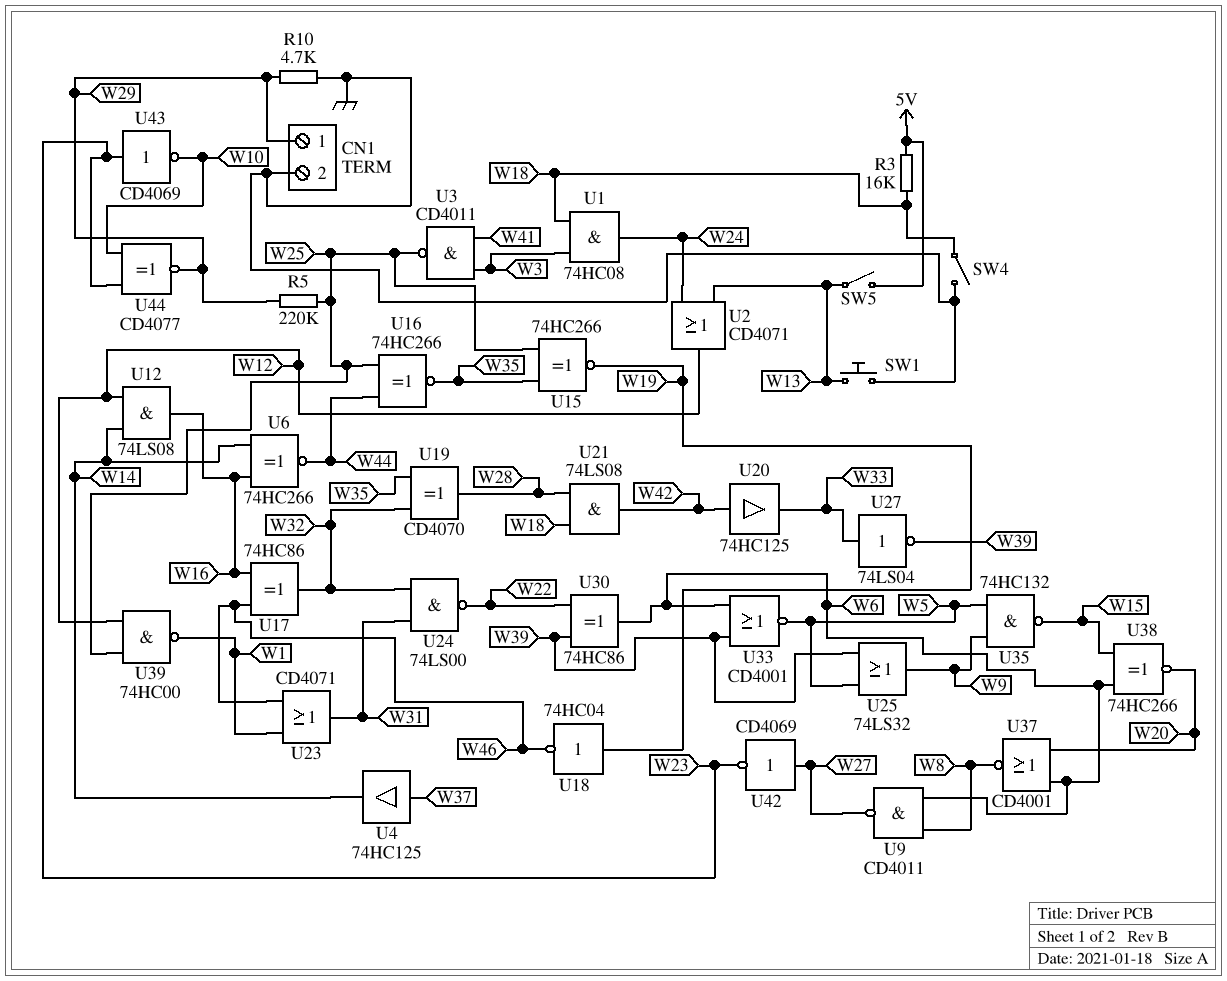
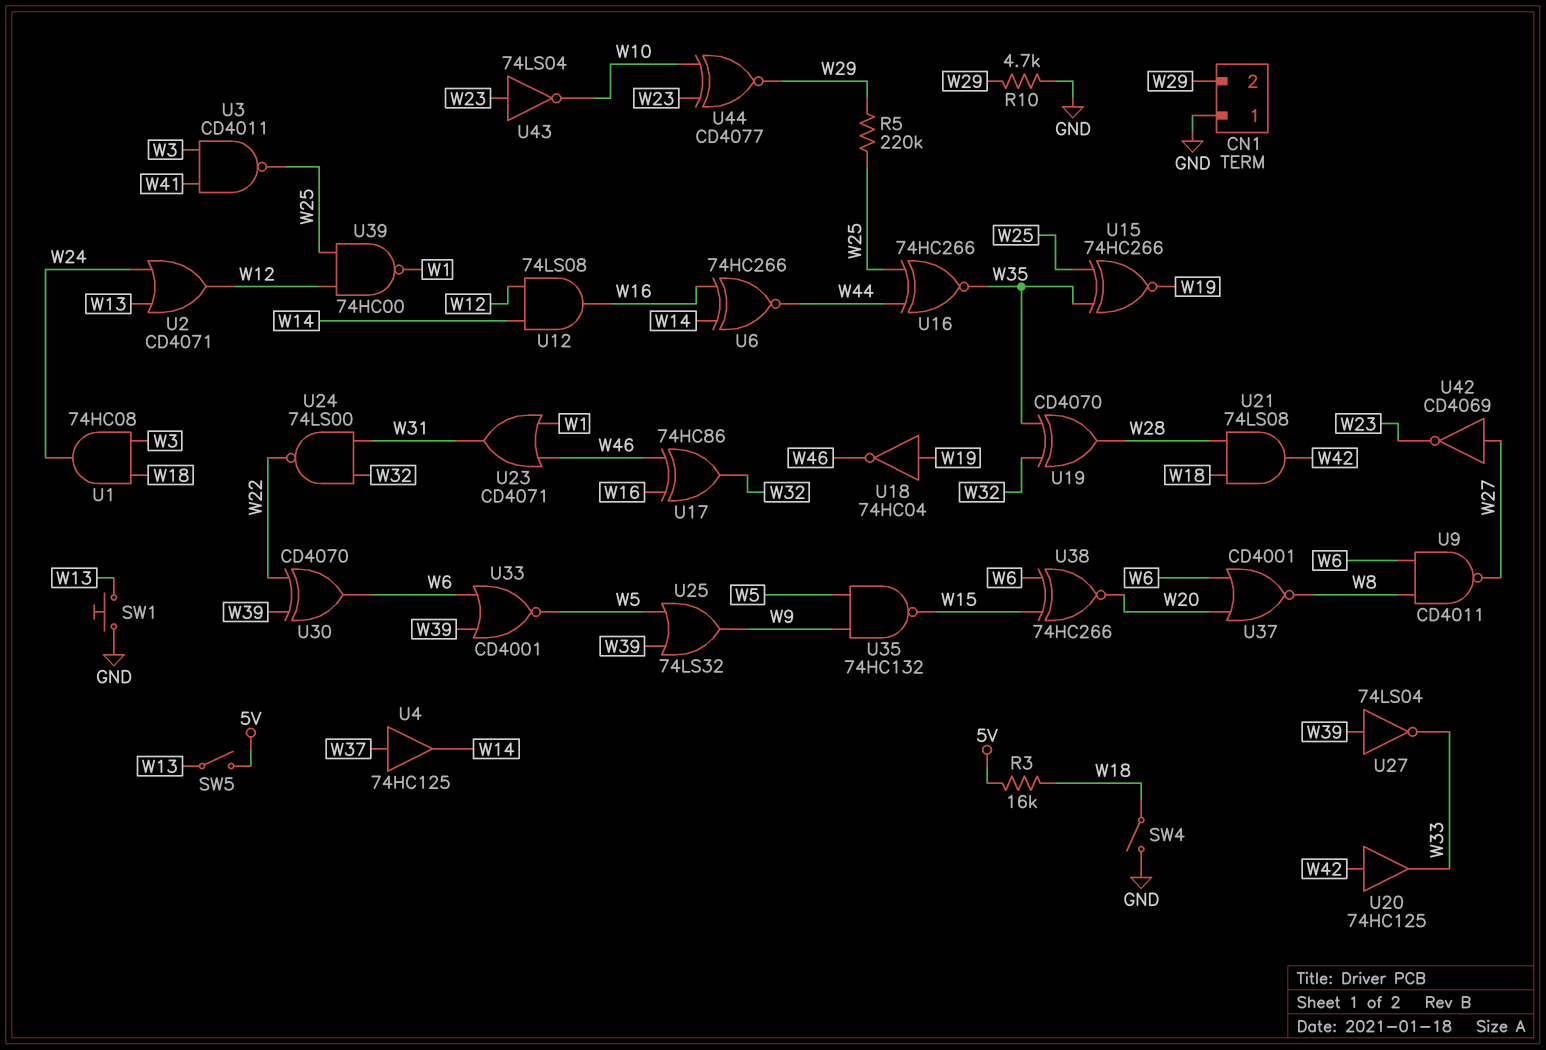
CN1 pin 1: W29 -> GND
CN1 pin 2: GND -> W29
U27: NOT 74LS04 (in W33, out W39) -> NOT 74LS04 (in W39, out W33)
U30: XOR 74HC86 (in W22, in W39, out W6) -> XOR CD4070 (in W22, in W39, out W6)
U43: NOT CD4069 (in W23, out W10) -> NOT 74LS04 (in W23, out W10)

